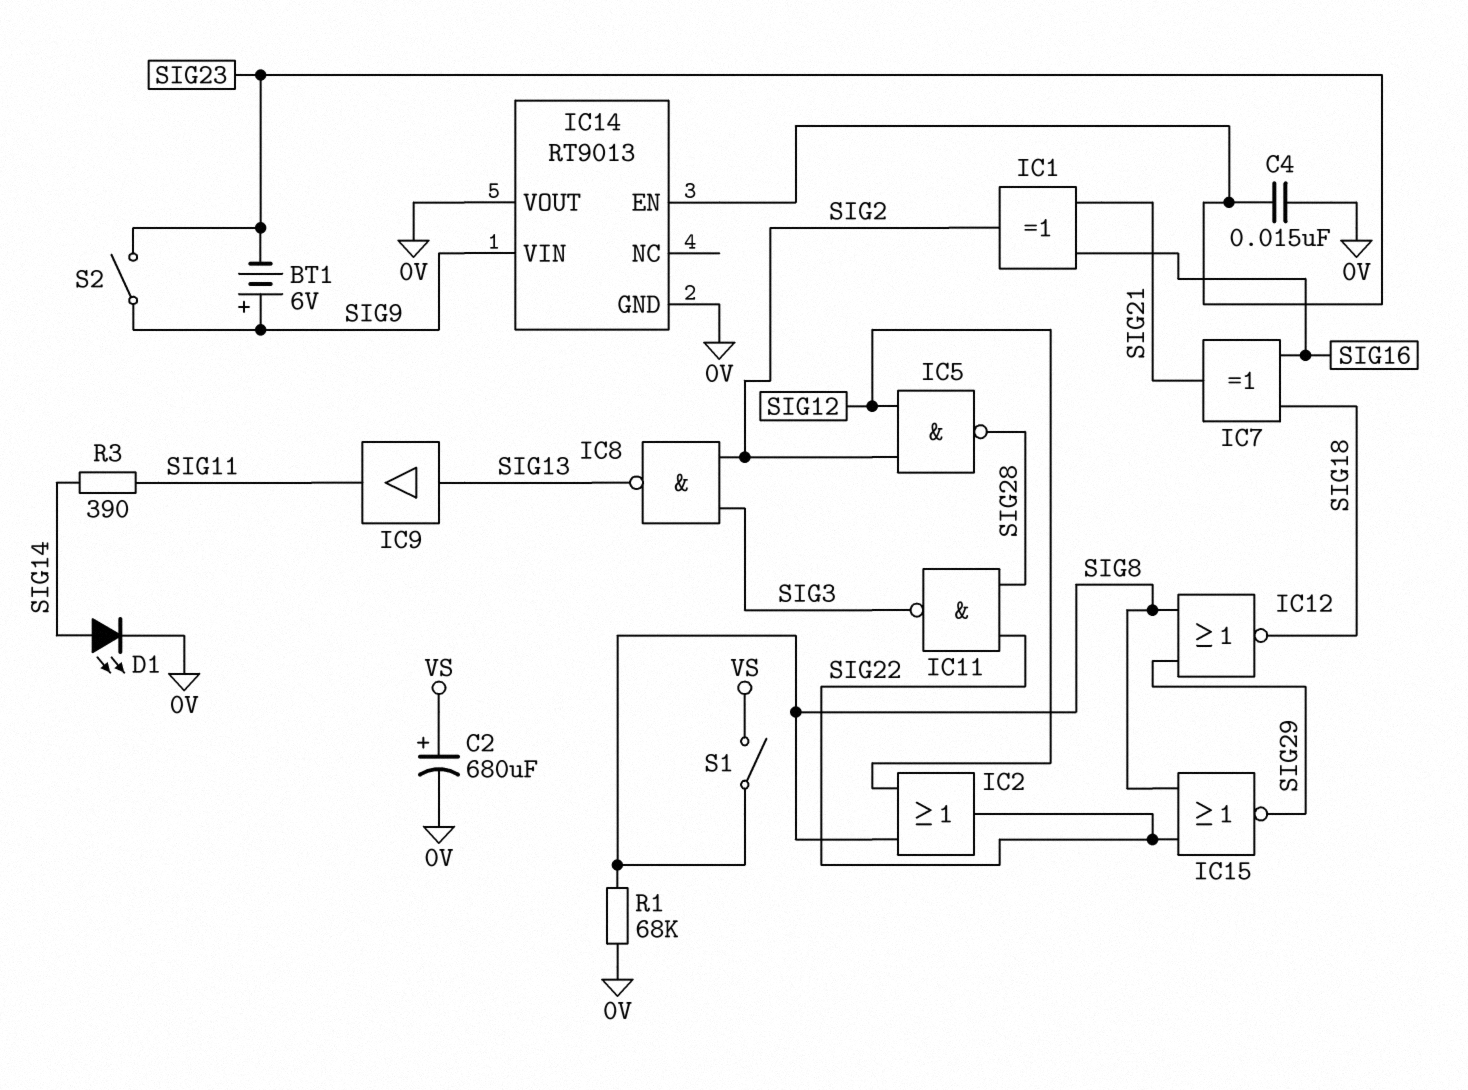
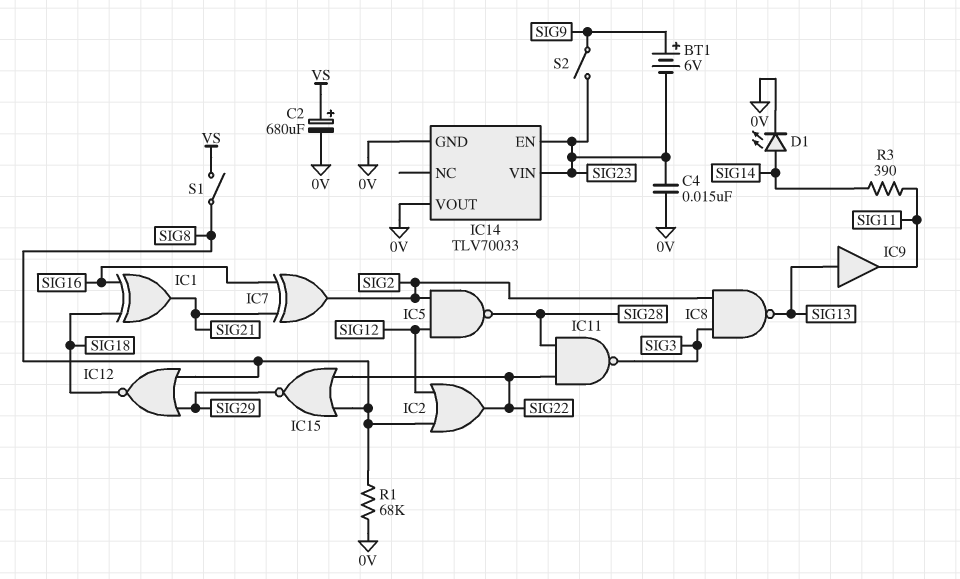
IC1: XOR (in SIG16, in SIG21, out SIG2) -> XOR (in SIG16, in SIG18, out SIG21)
IC7: XOR (in SIG16, in SIG18, out SIG21) -> XOR (in SIG16, in SIG21, out SIG2)
IC14: RT9013 -> TLV70033
IC14 pin VIN: SIG9 -> SIG23

